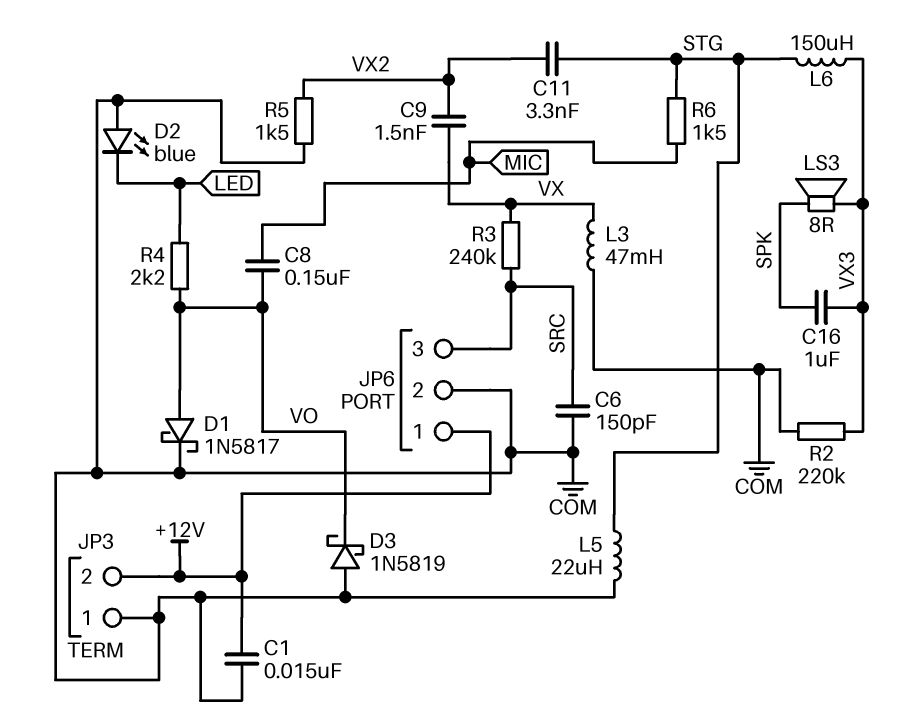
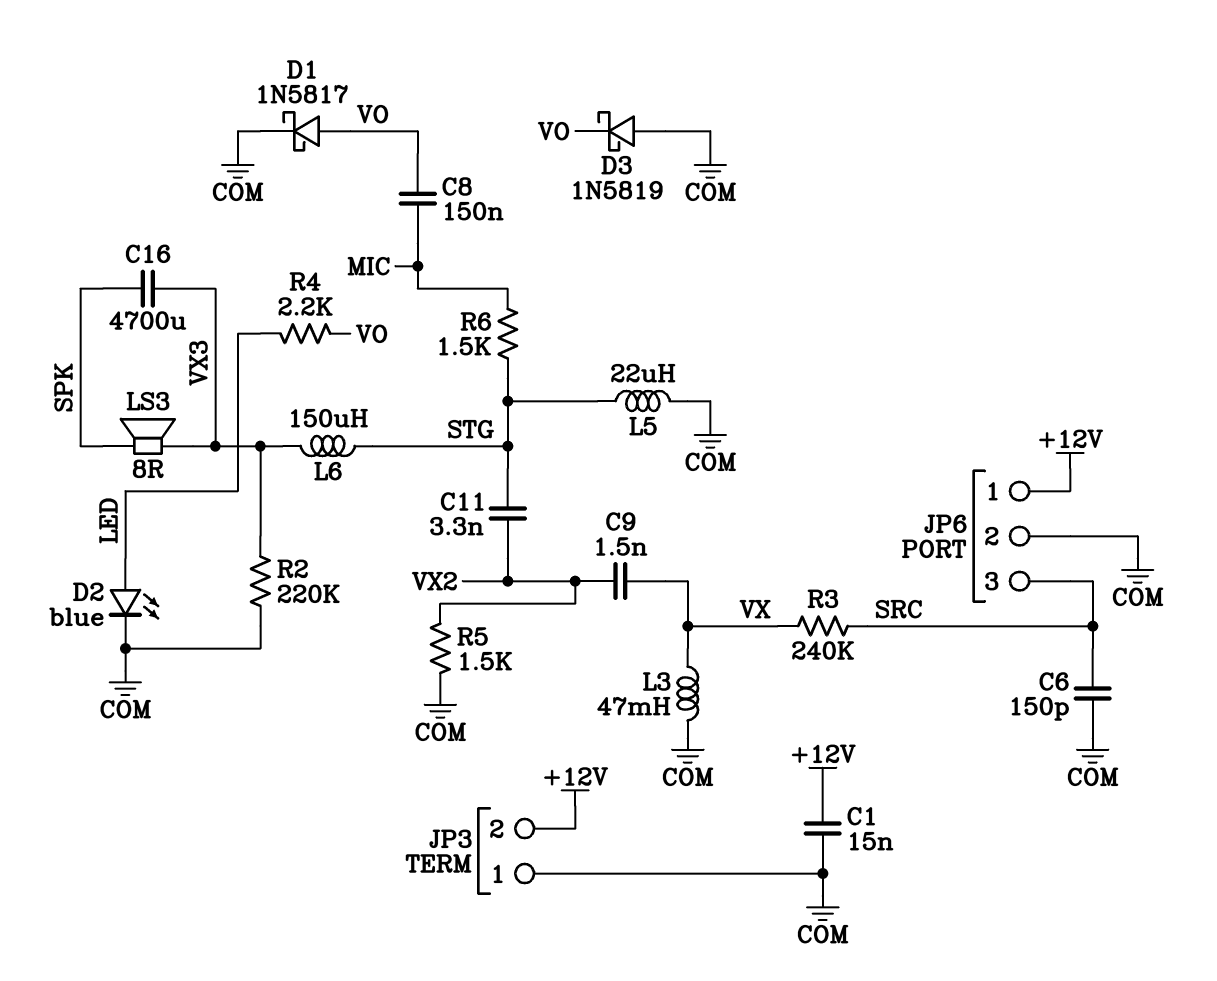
C16: 1uF (SPK, VX3) -> 4700uF (SPK, VX3)
D2: LED blue (A COM, K LED) -> LED blue (A LED, K COM)

